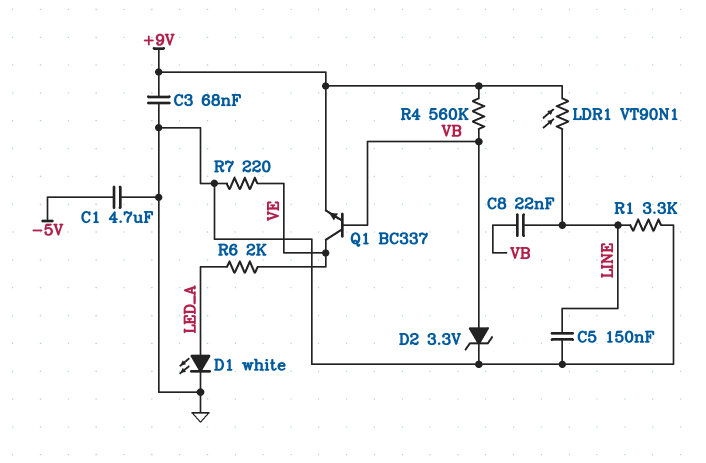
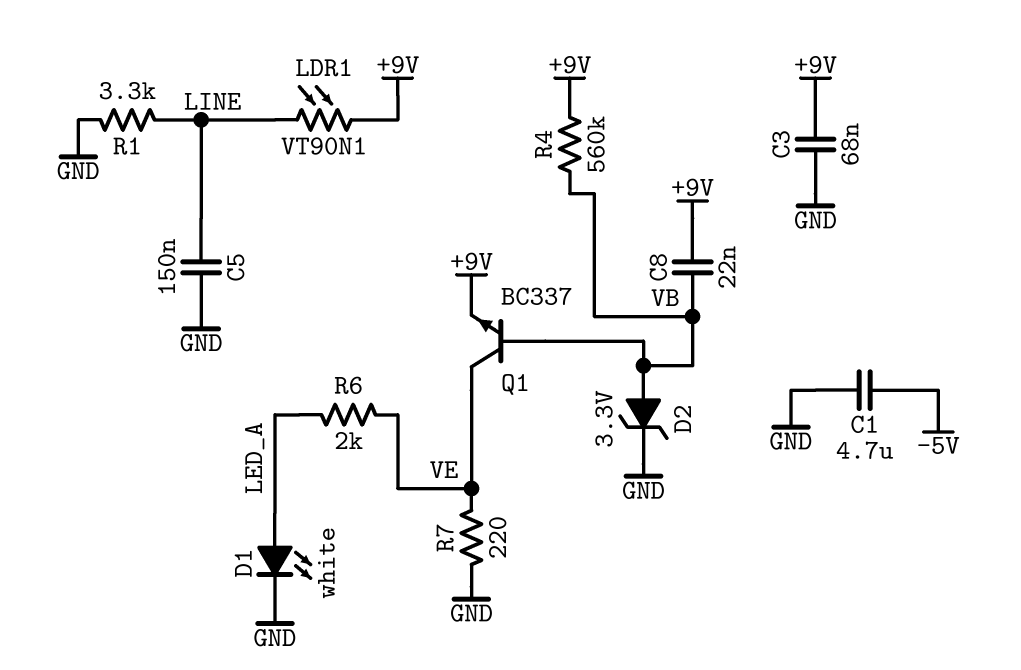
C8: 22nF (LINE, VB) -> 22nF (+9V, VB)

